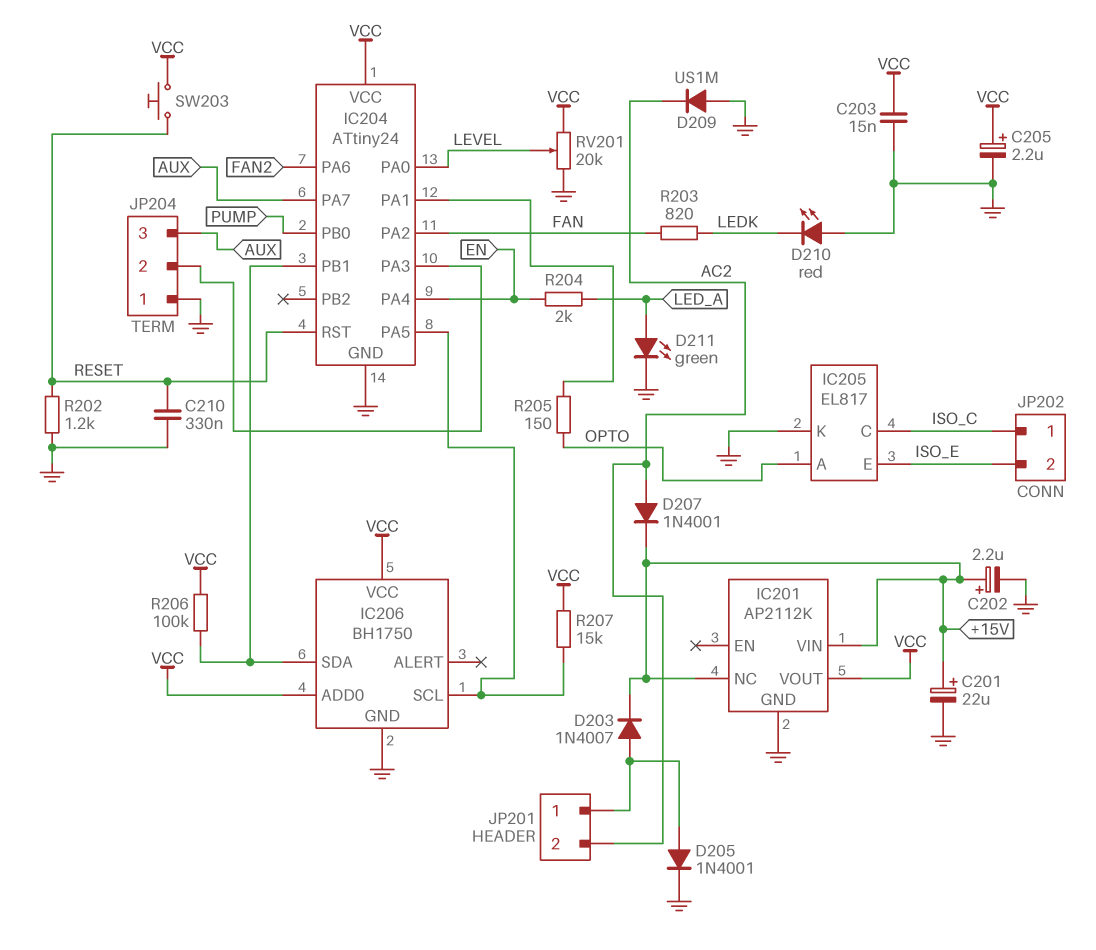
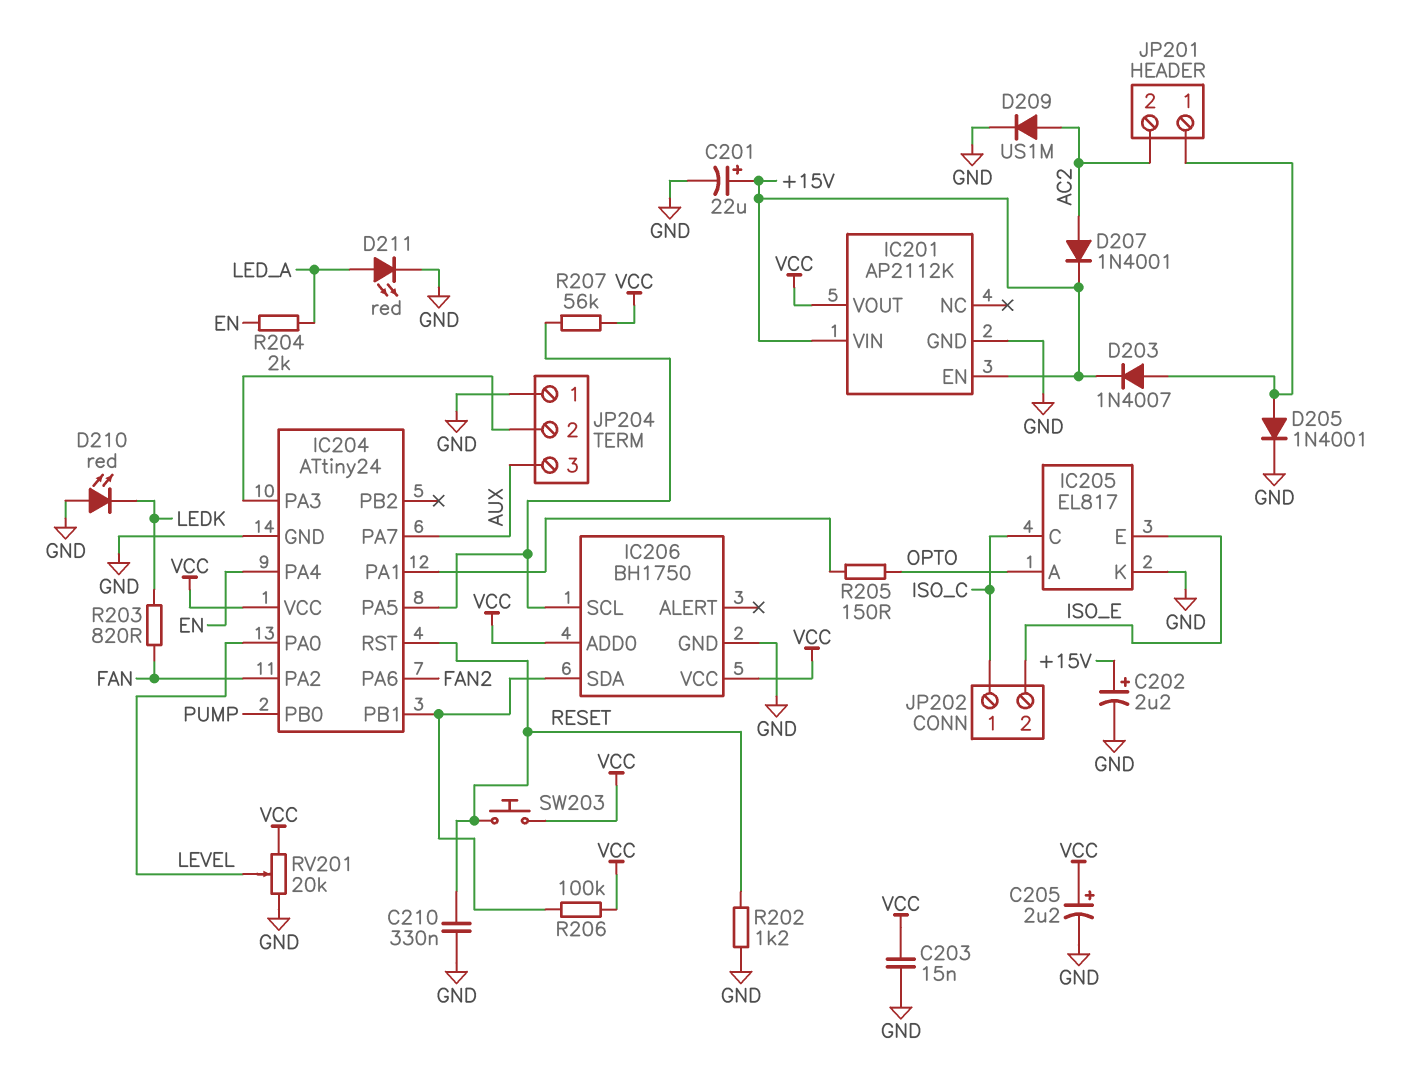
D209: diode US1M (A GND, K AC2) -> diode US1M (A AC2, K GND)
D211: LED green (A LED_A, K GND) -> LED red (A LED_A, K GND)
IC201 pin EN: none -> +15V
IC201 pin NC: +15V -> none
R207: 15k (IC204/PA5, VCC) -> 56k (IC204/PA5, VCC)

